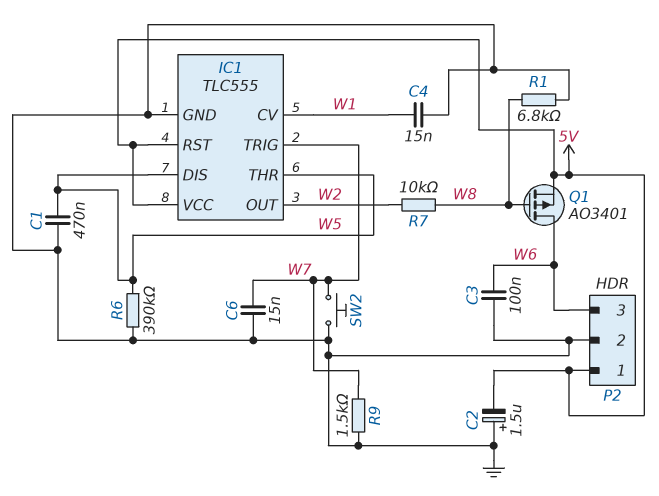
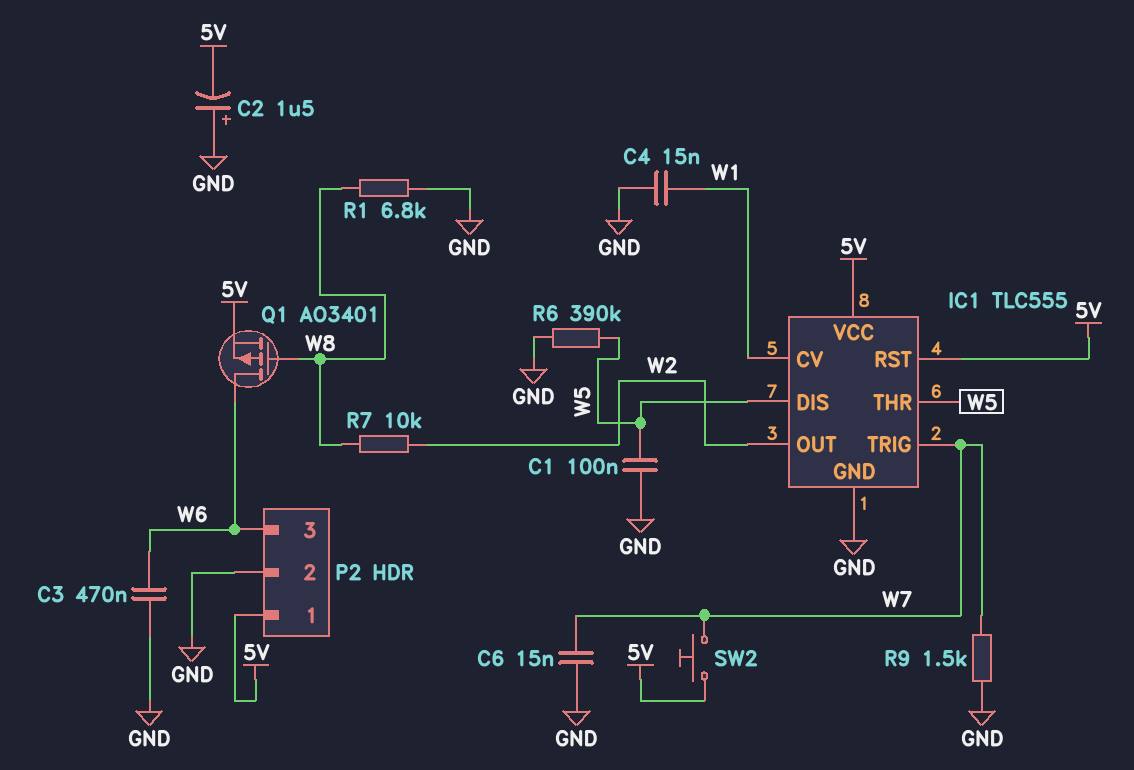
C1: 470nF (GND, W5) -> 100nF (GND, W5)
C3: 100nF (GND, W6) -> 470nF (GND, W6)
SW2: button (GND, W7) -> button (5V, W7)

